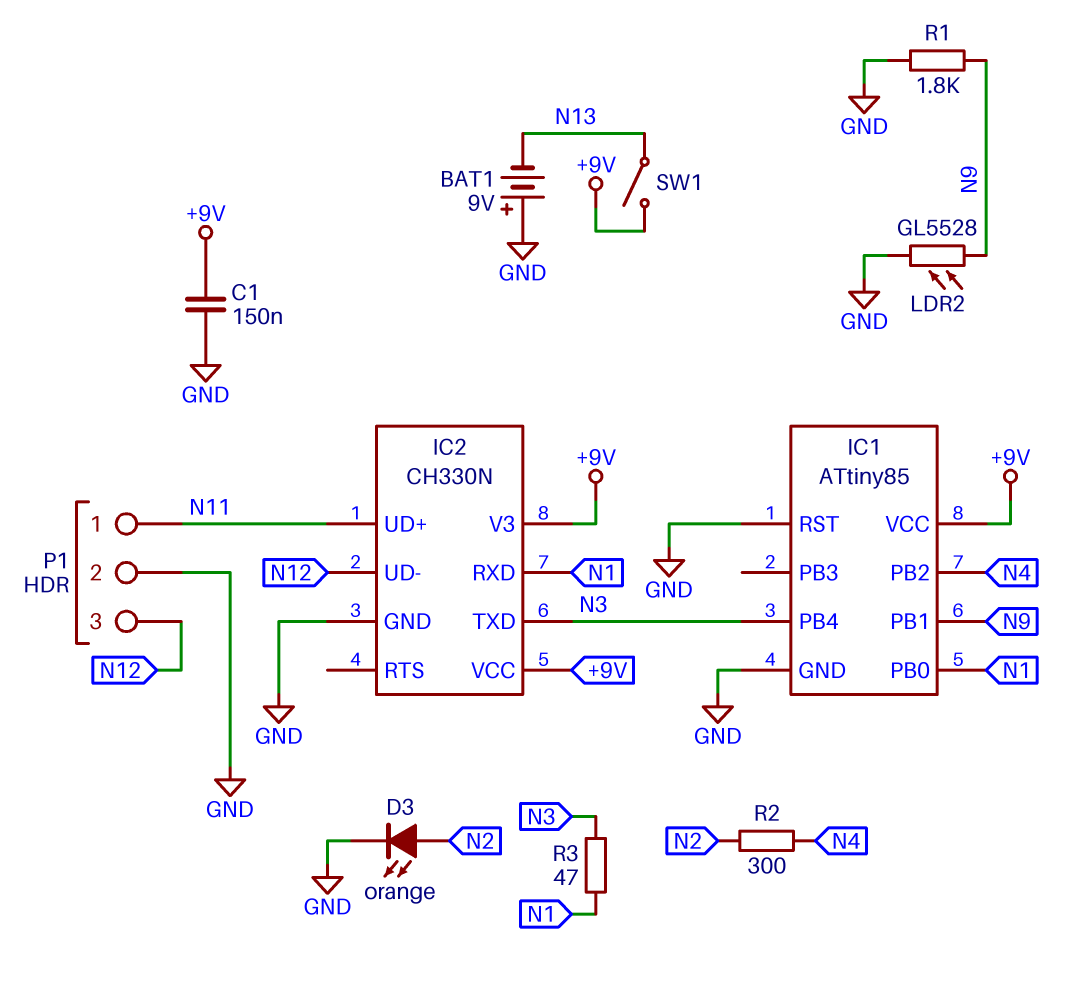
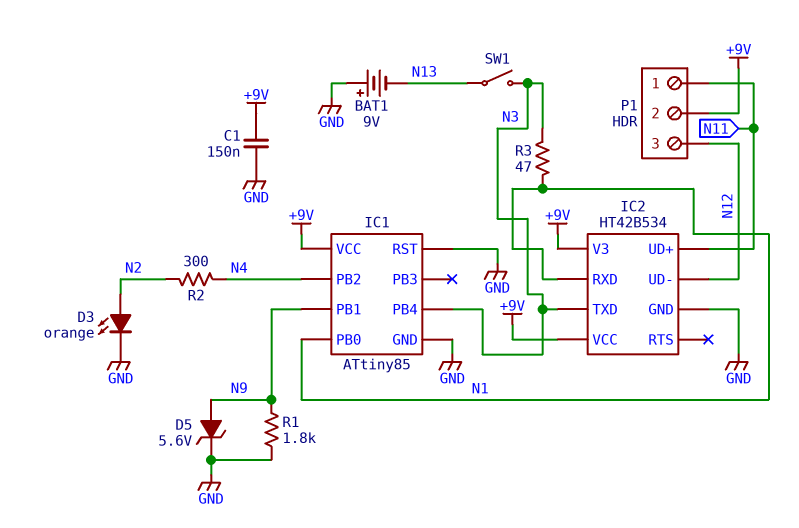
D5: none -> zener 5.6V (A N9, K GND)
IC2: CH330N -> HT42B534
LDR2: GL5528 (GND, N9) -> none
P1 pin 2: GND -> +9V
SW1: switch (+9V, N13) -> switch (N3, N13)

